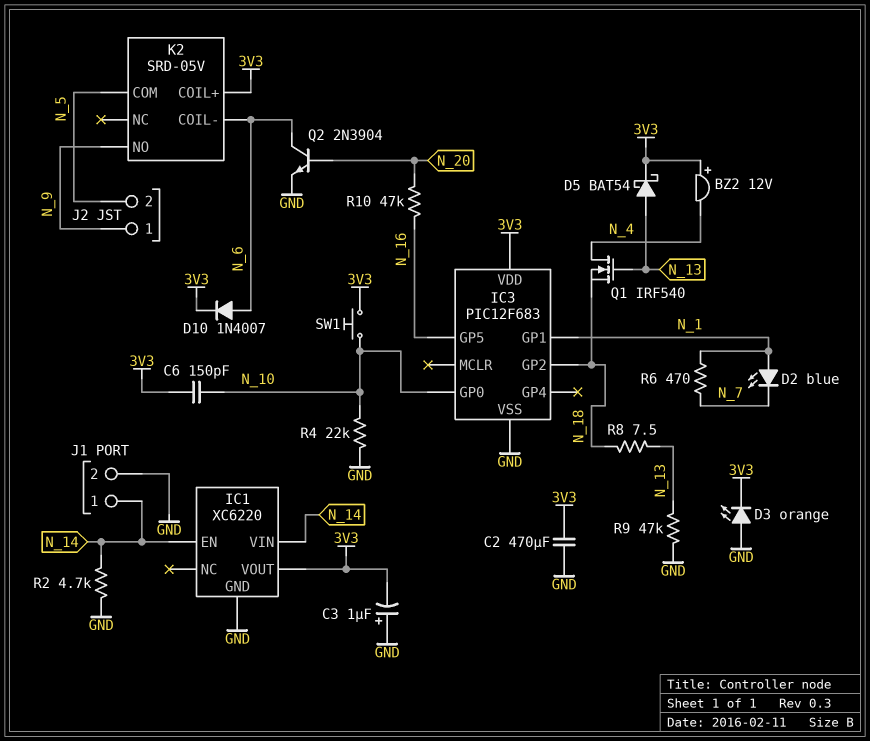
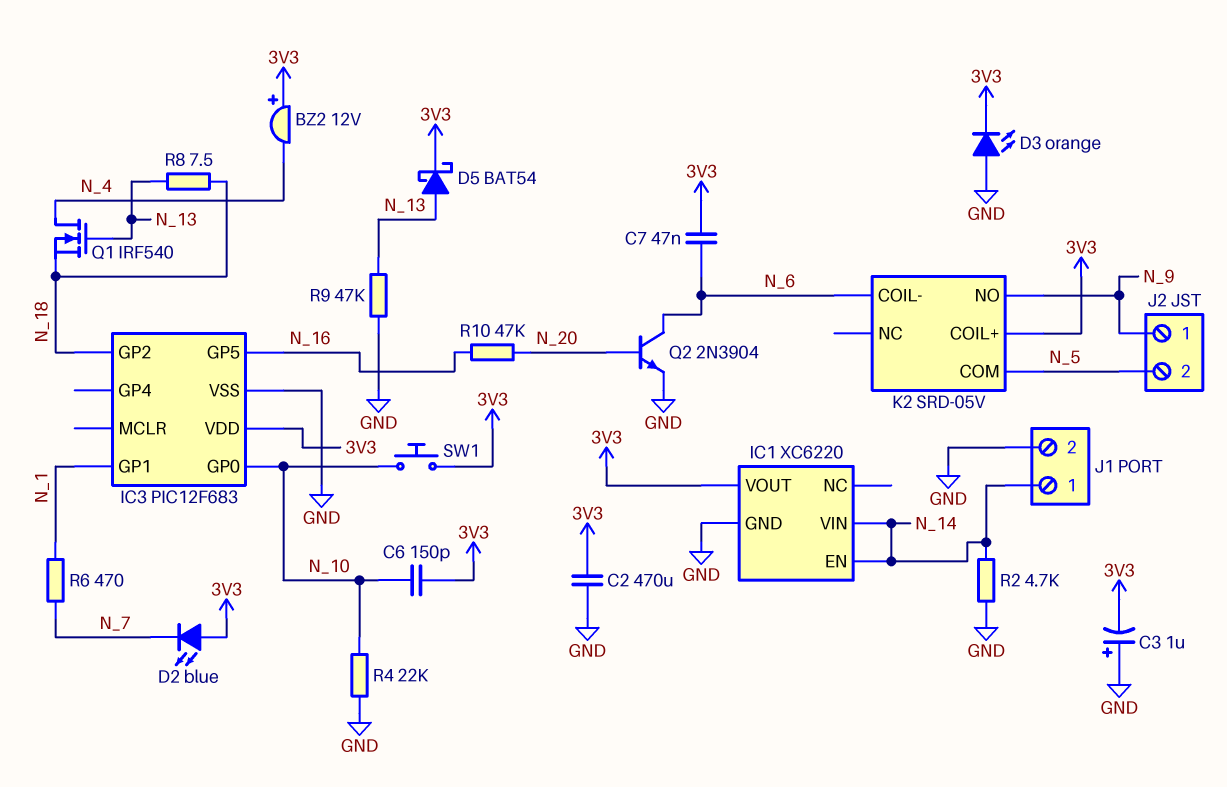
C7: none -> 47nF (3V3, N_6)
D2: LED blue (A N_1, K N_7) -> LED blue (A 3V3, K N_7)
D10: diode 1N4007 (A N_6, K 3V3) -> none

